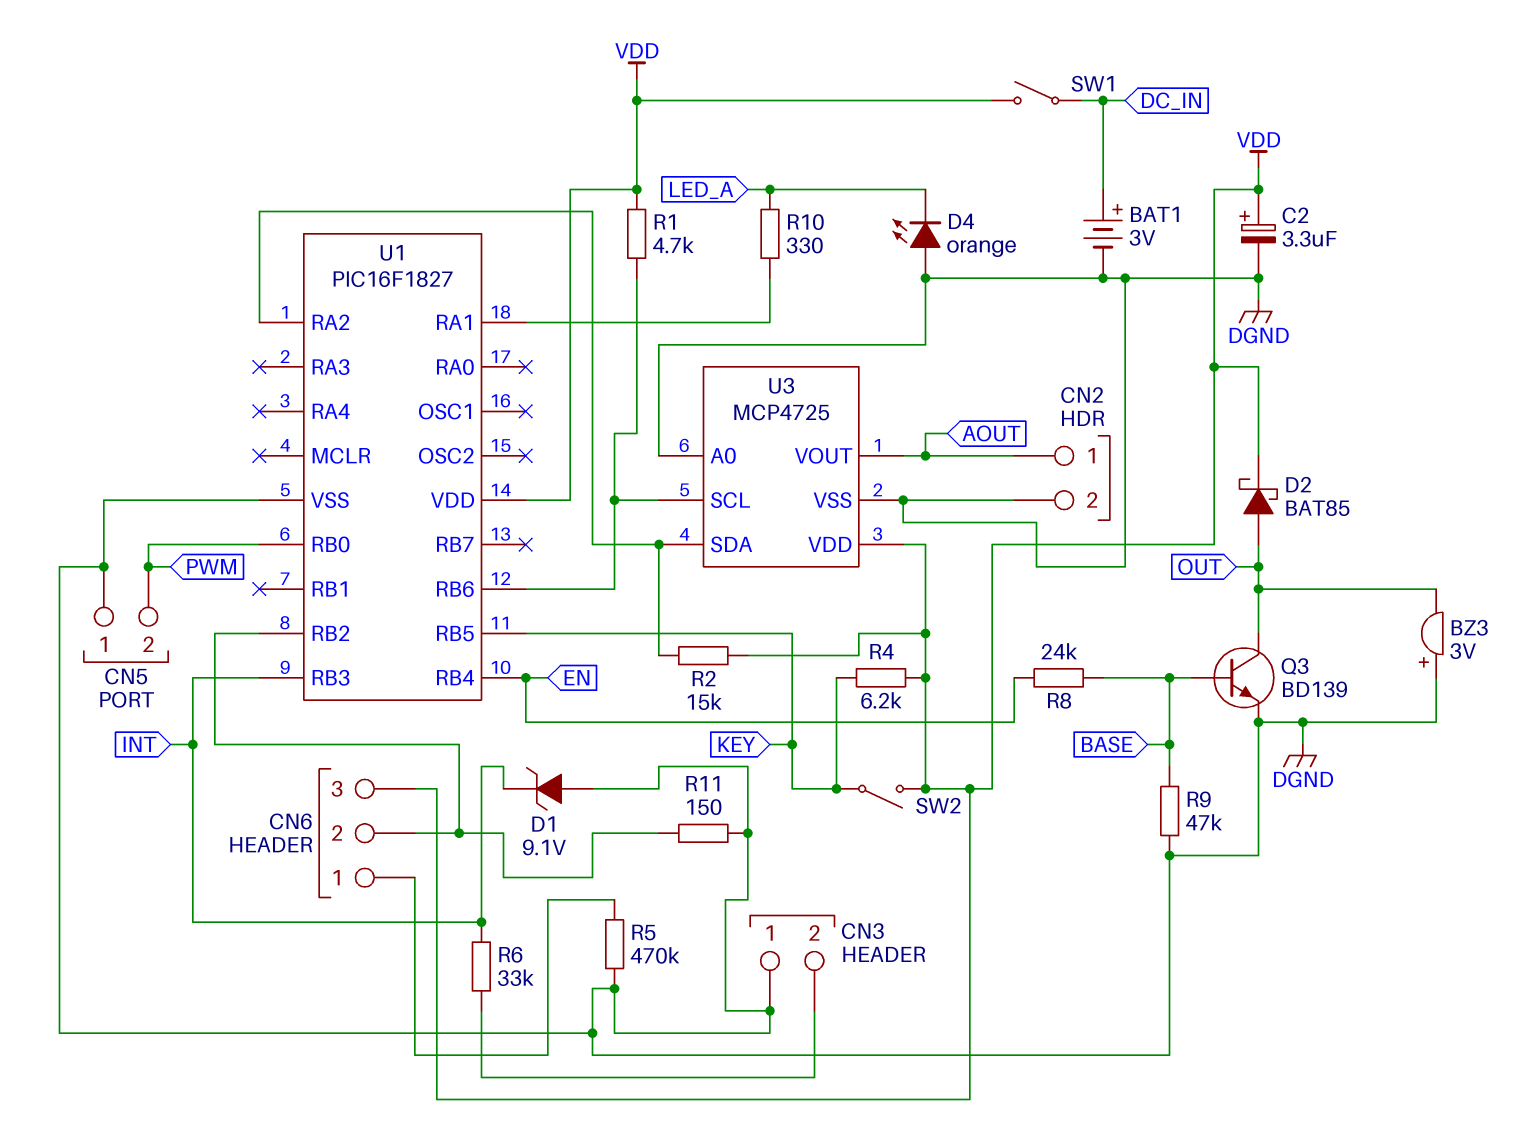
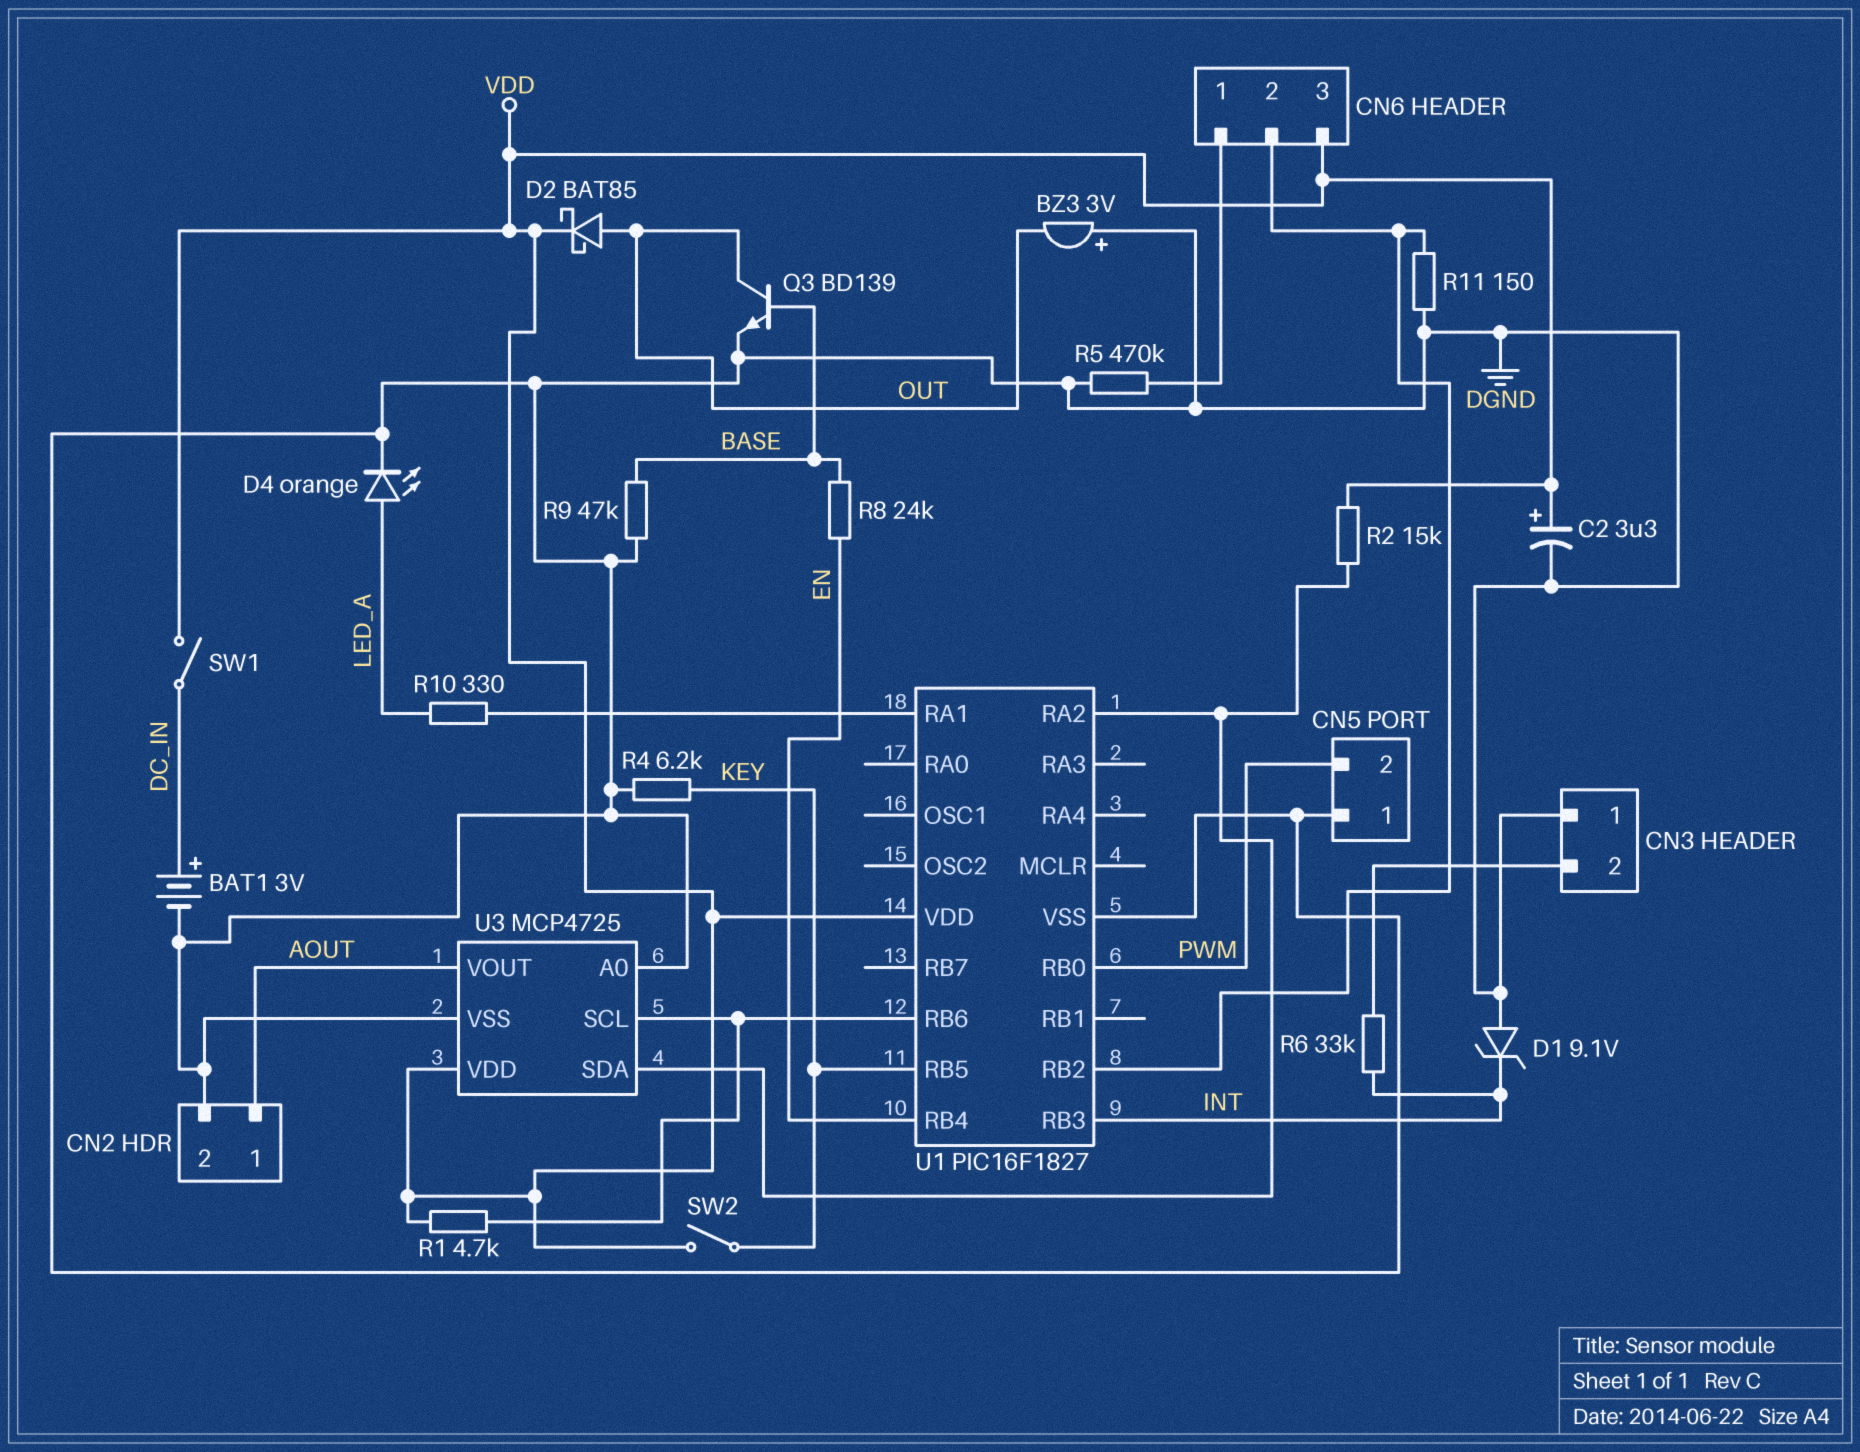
D4: LED orange (A DGND, K LED_A) -> LED orange (A LED_A, K DGND)
R4: 6.2k (KEY, VDD) -> 6.2k (DGND, KEY)

